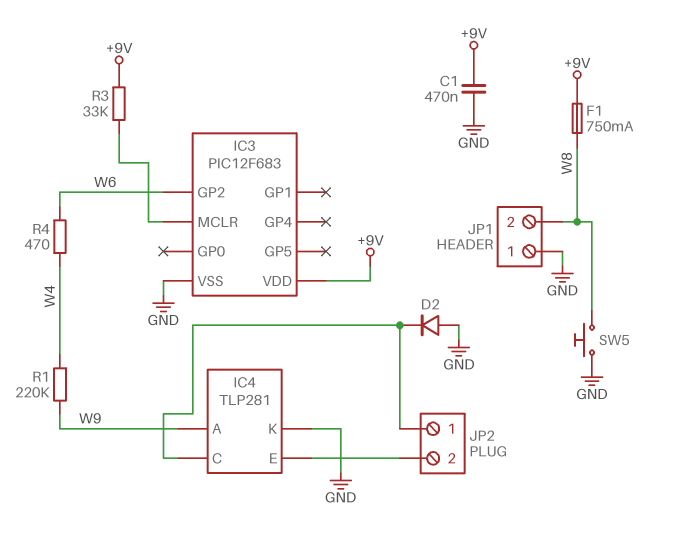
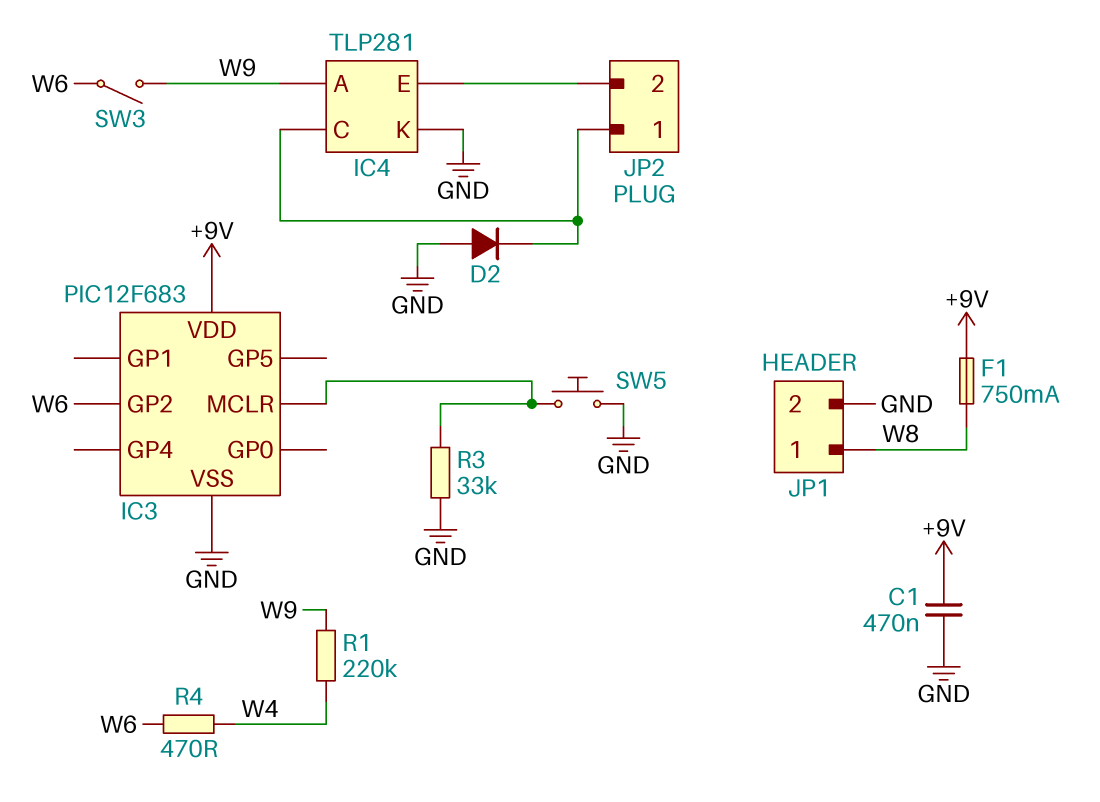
JP1 pin 1: GND -> W8
JP1 pin 2: W8 -> GND
R3: 33k (+9V, IC3/MCLR) -> 33k (GND, IC3/MCLR)
SW3: none -> switch (W6, W9)
SW5: button (GND, W8) -> button (GND, IC3/MCLR)

